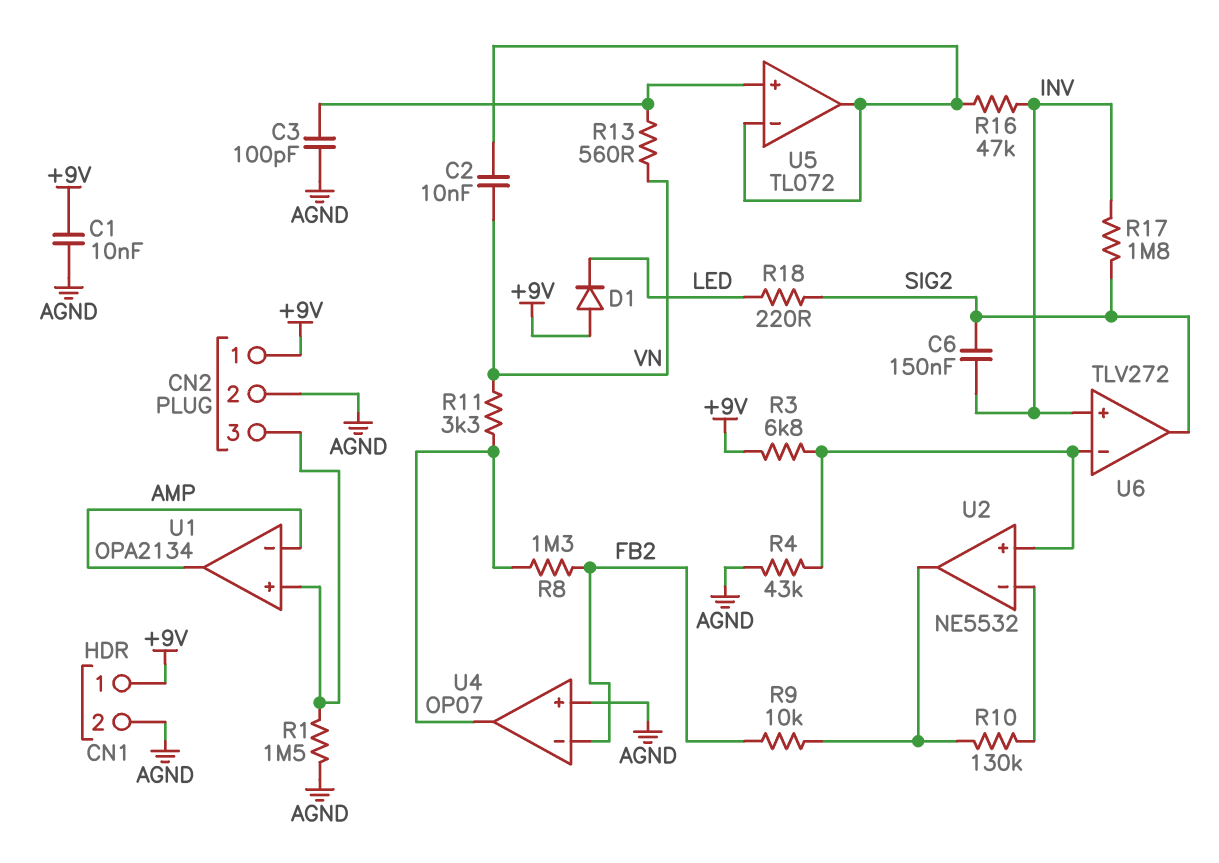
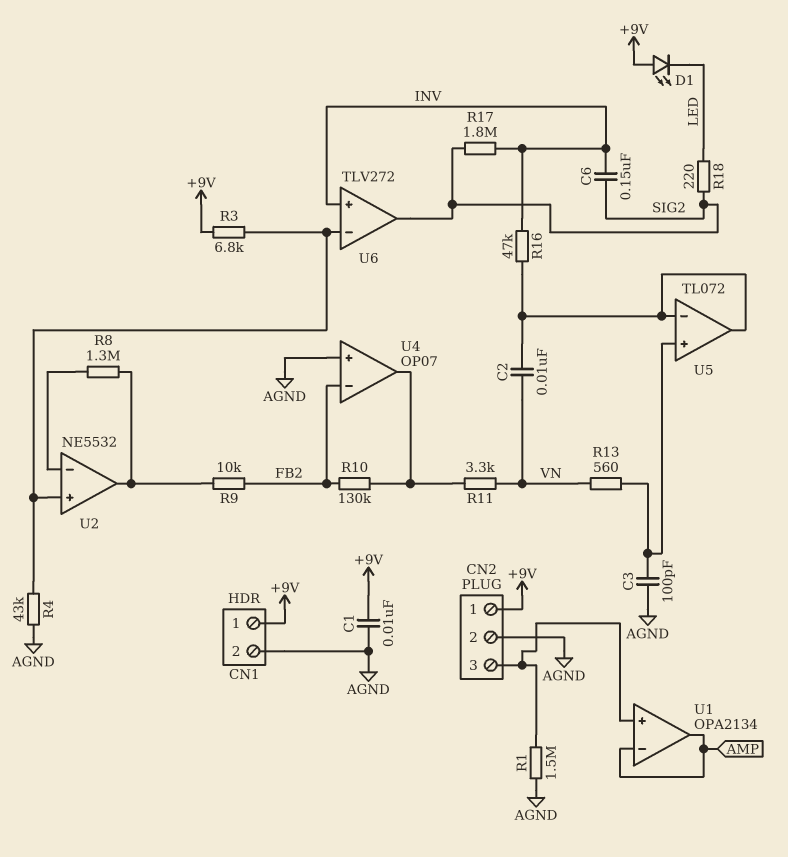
D1: diode (A +9V, K LED) -> LED (A +9V, K LED)
R8: 1.3M (FB2, U4/out) -> 1.3M (U2/in-, U2/out)
R10: 130k (U2/in-, U2/out) -> 130k (FB2, U4/out)

